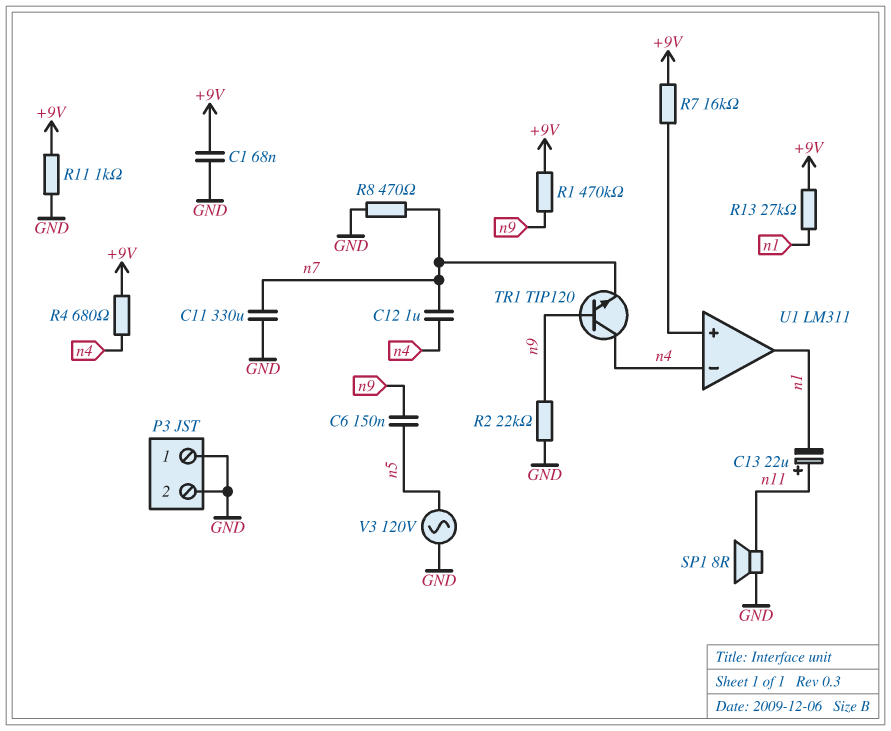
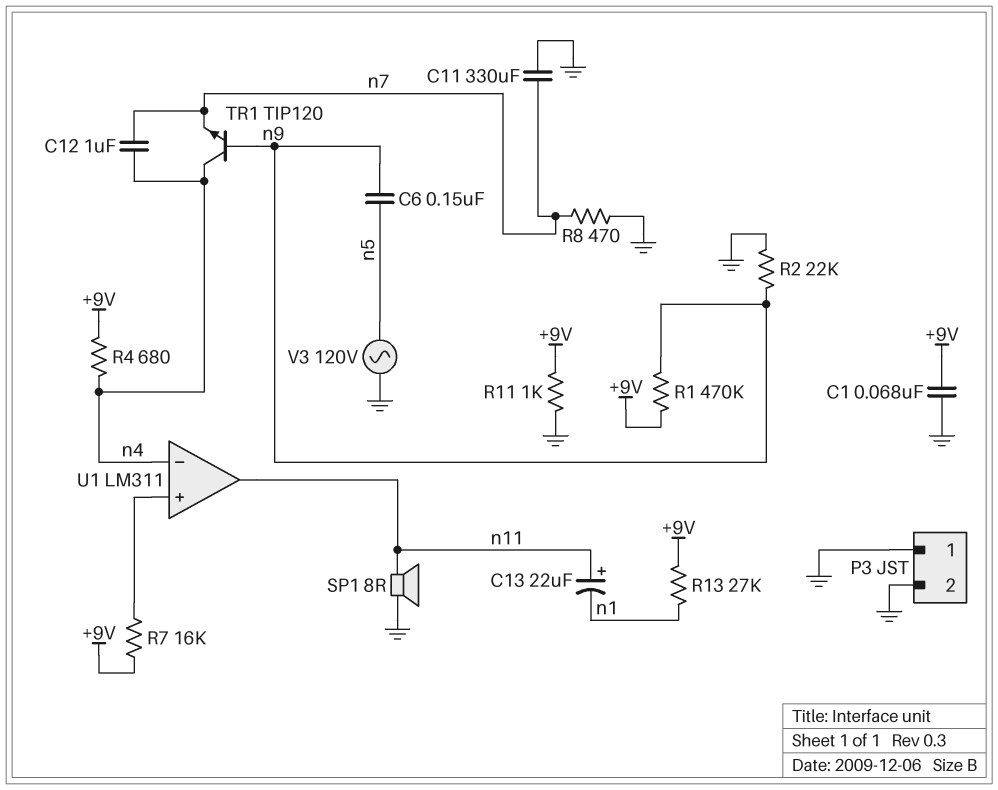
U1 pin out: n1 -> n11

